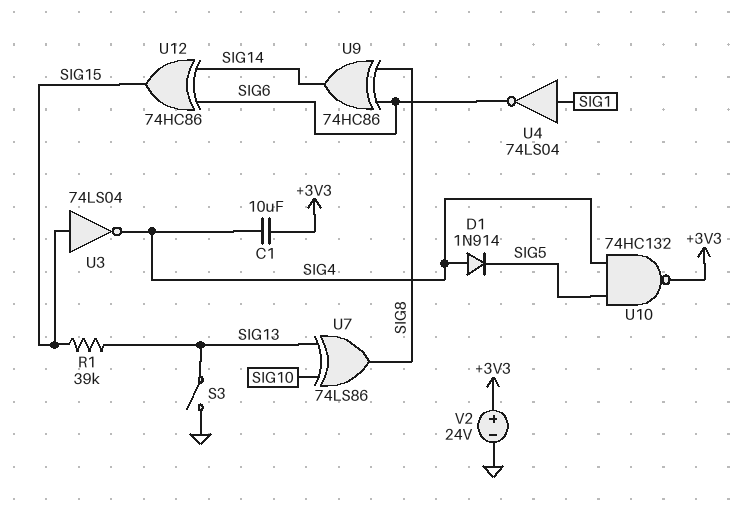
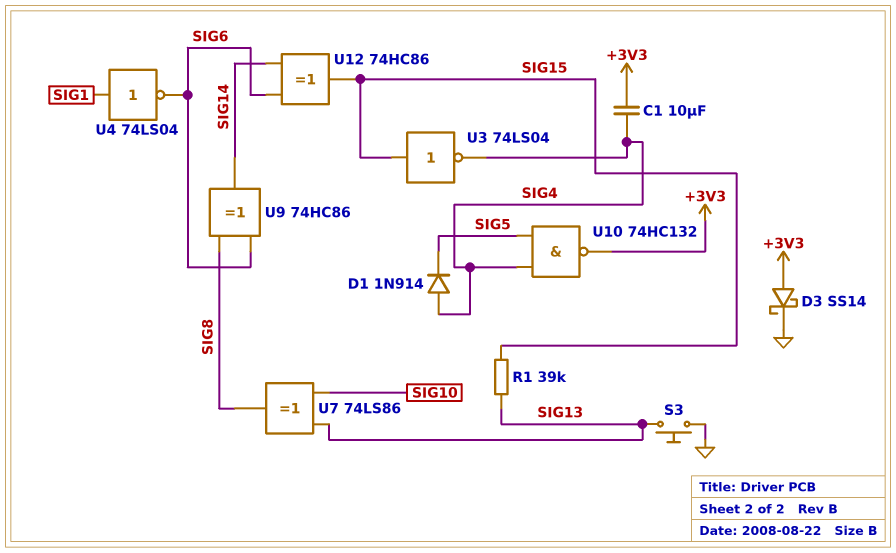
D3: none -> schottky SS14 (A +3V3, K GND)
S3: switch (GND, SIG13) -> button (GND, SIG13)
V2: 24V (plus +3V3, minus GND) -> none

